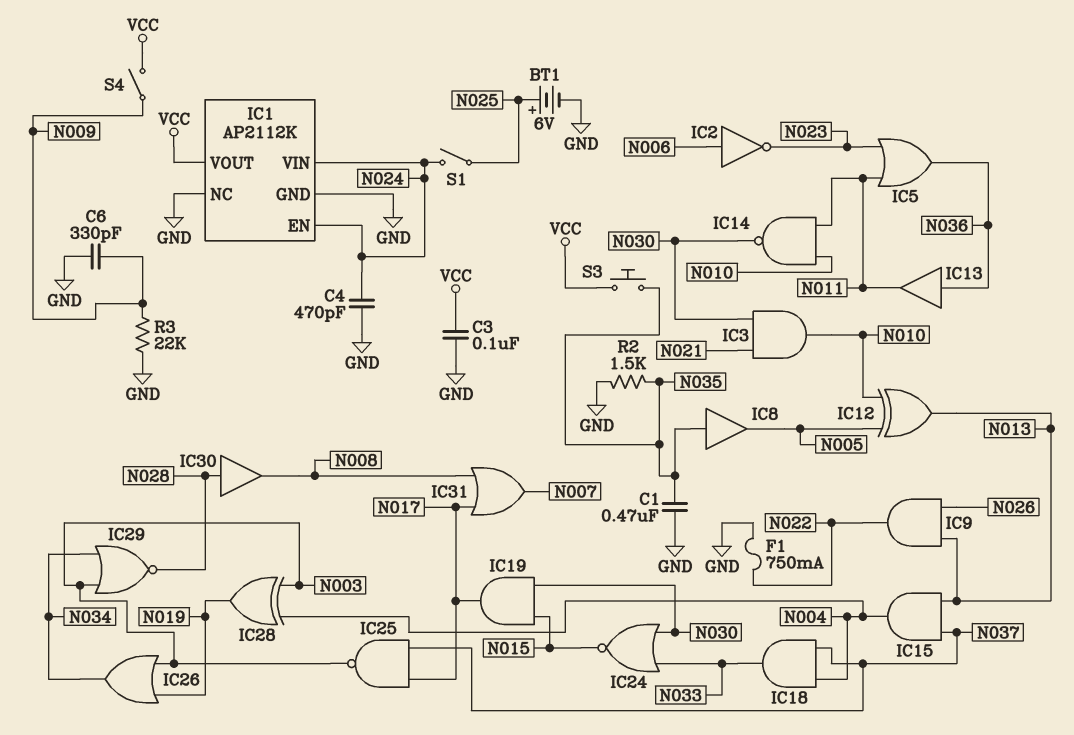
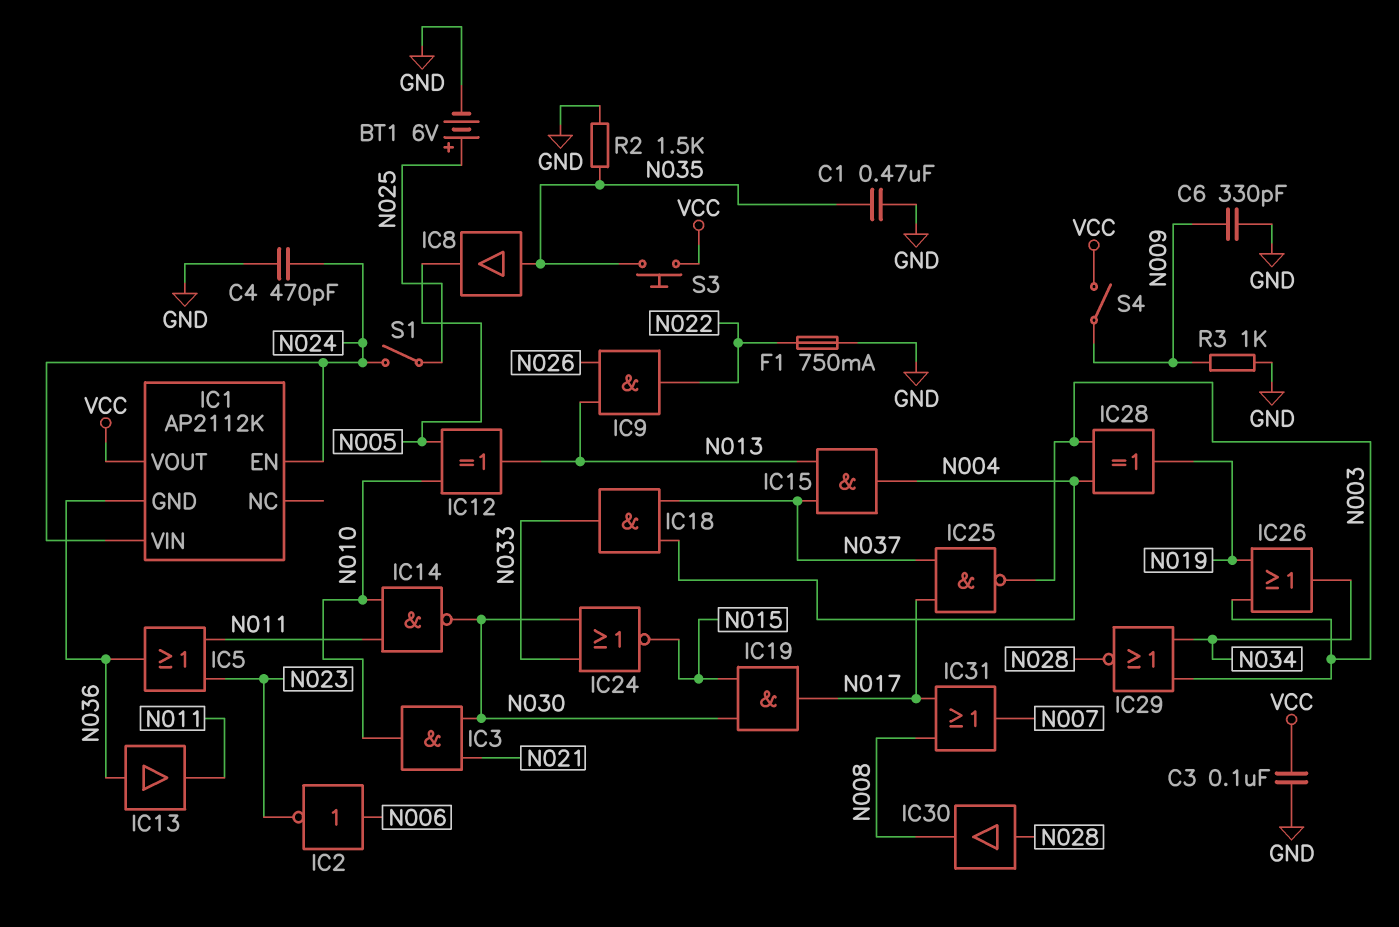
IC1 pin GND: GND -> N036
IC1 pin NC: GND -> none
R3: 22k (GND, N009) -> 1k (GND, N009)

